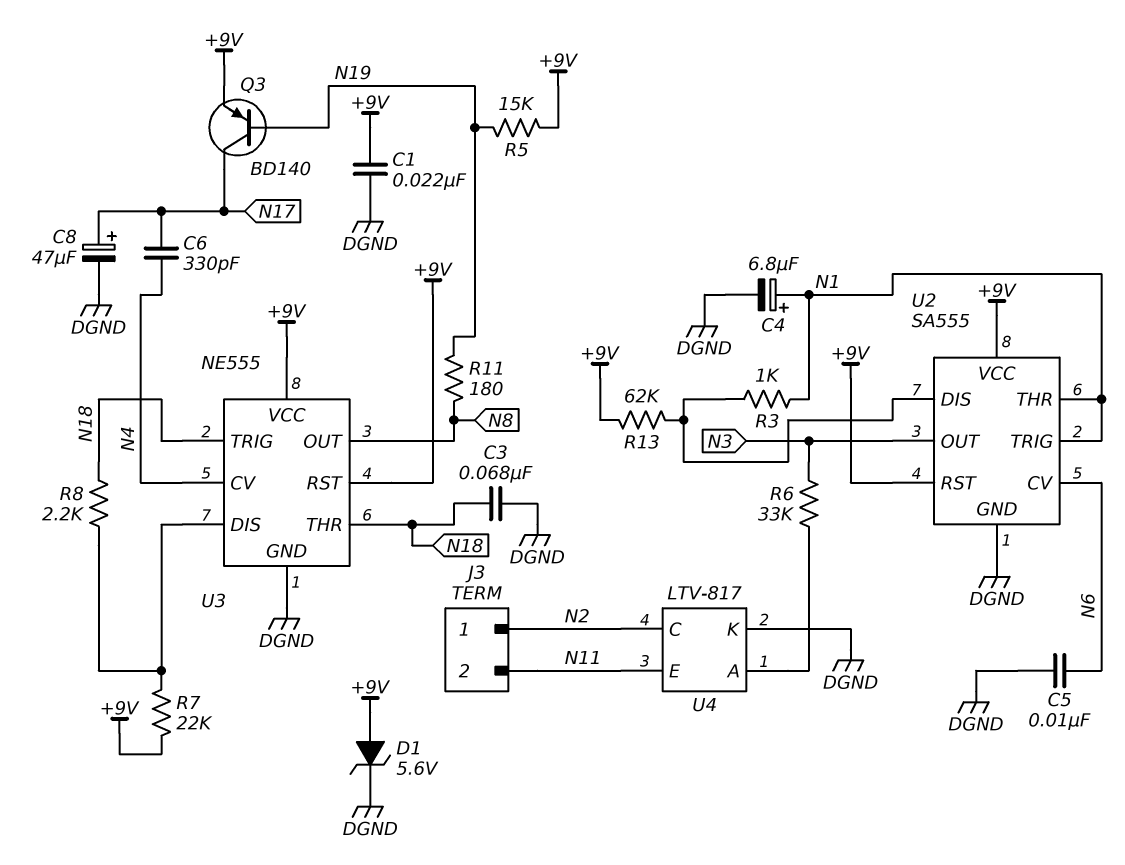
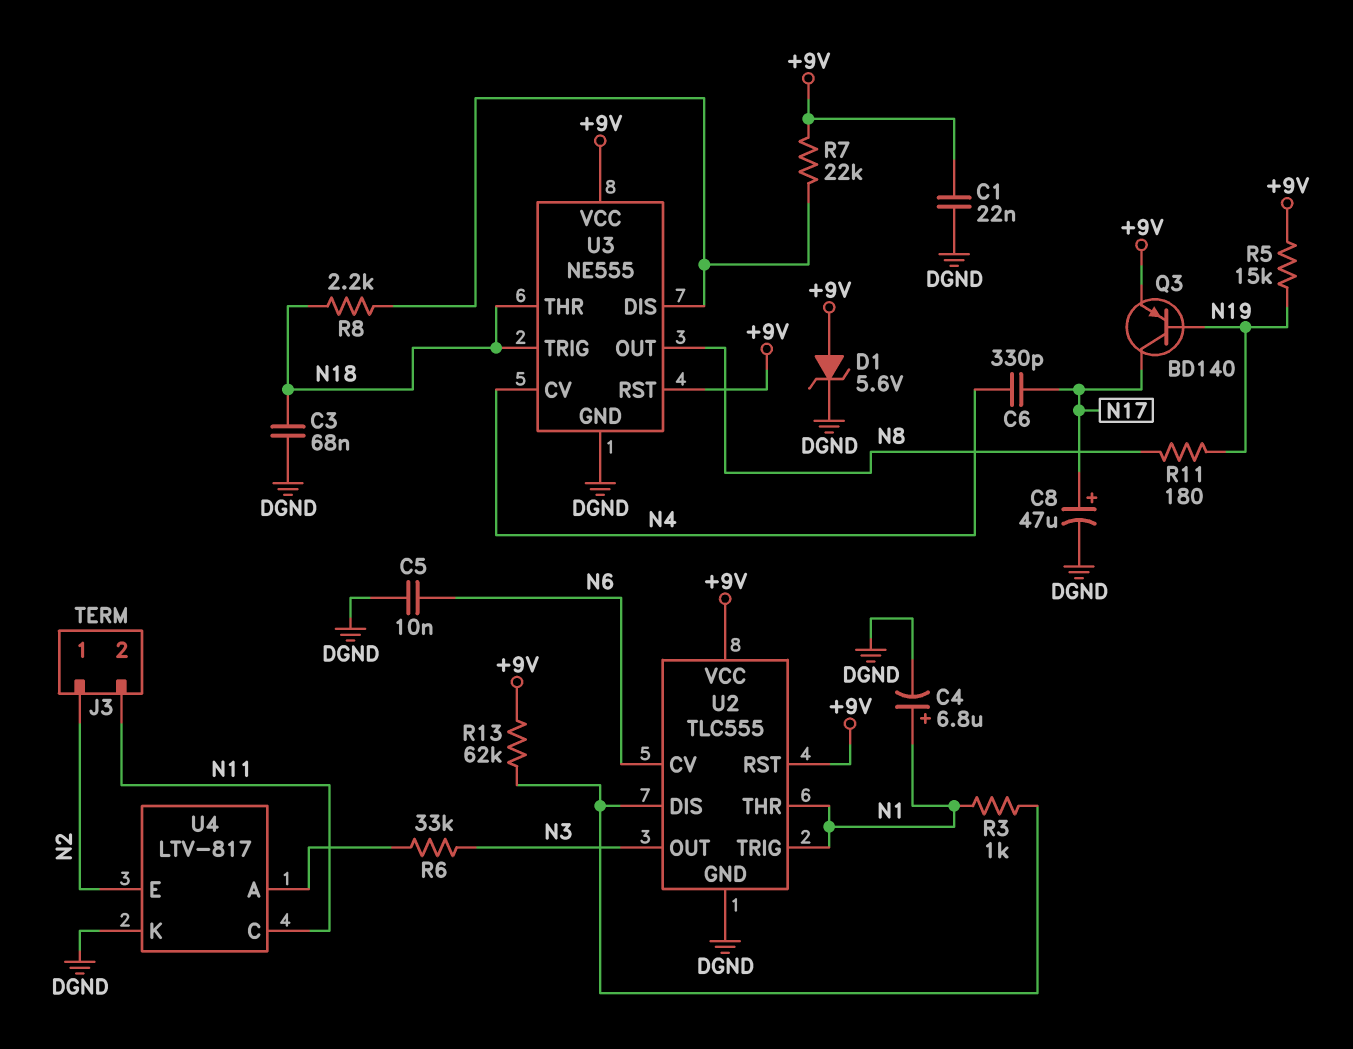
U2: SA555 -> TLC555
U4 pin C: N2 -> N11
U4 pin E: N11 -> N2

